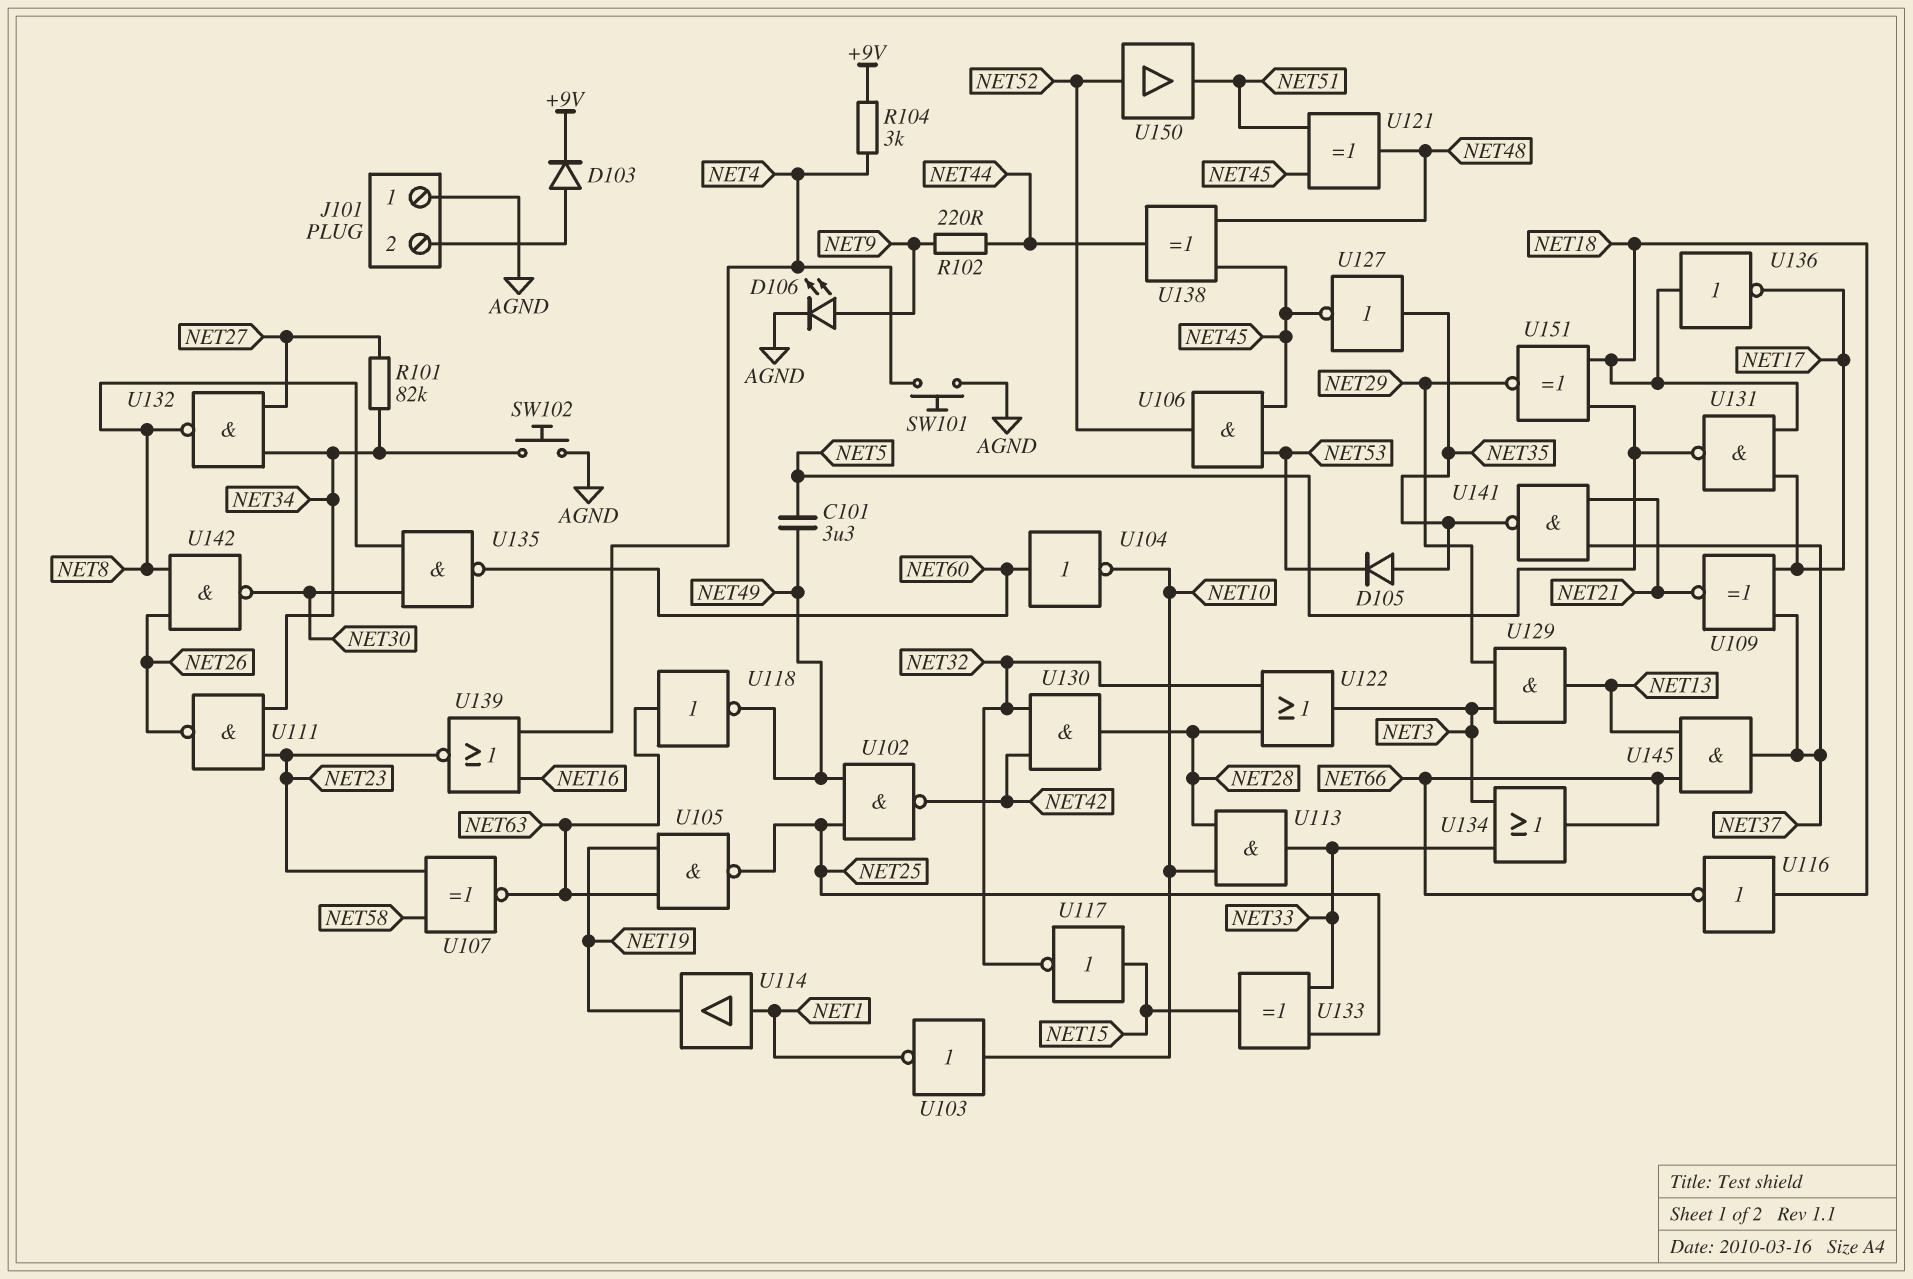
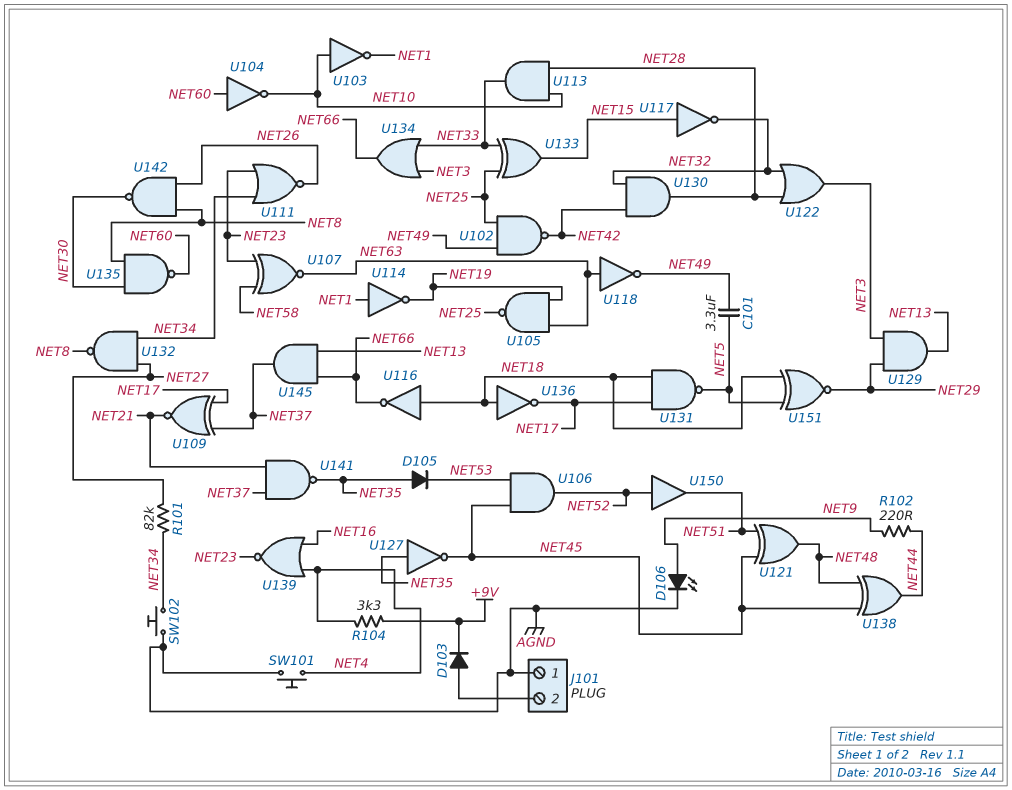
R104: 3k (+9V, NET4) -> 3.3k (+9V, NET4)
U111: NAND (in NET23, in NET34, out NET26) -> NOR (in NET23, in NET34, out NET26)
U114: buffer (in NET1, out NET19) -> NOT (in NET1, out NET19)

